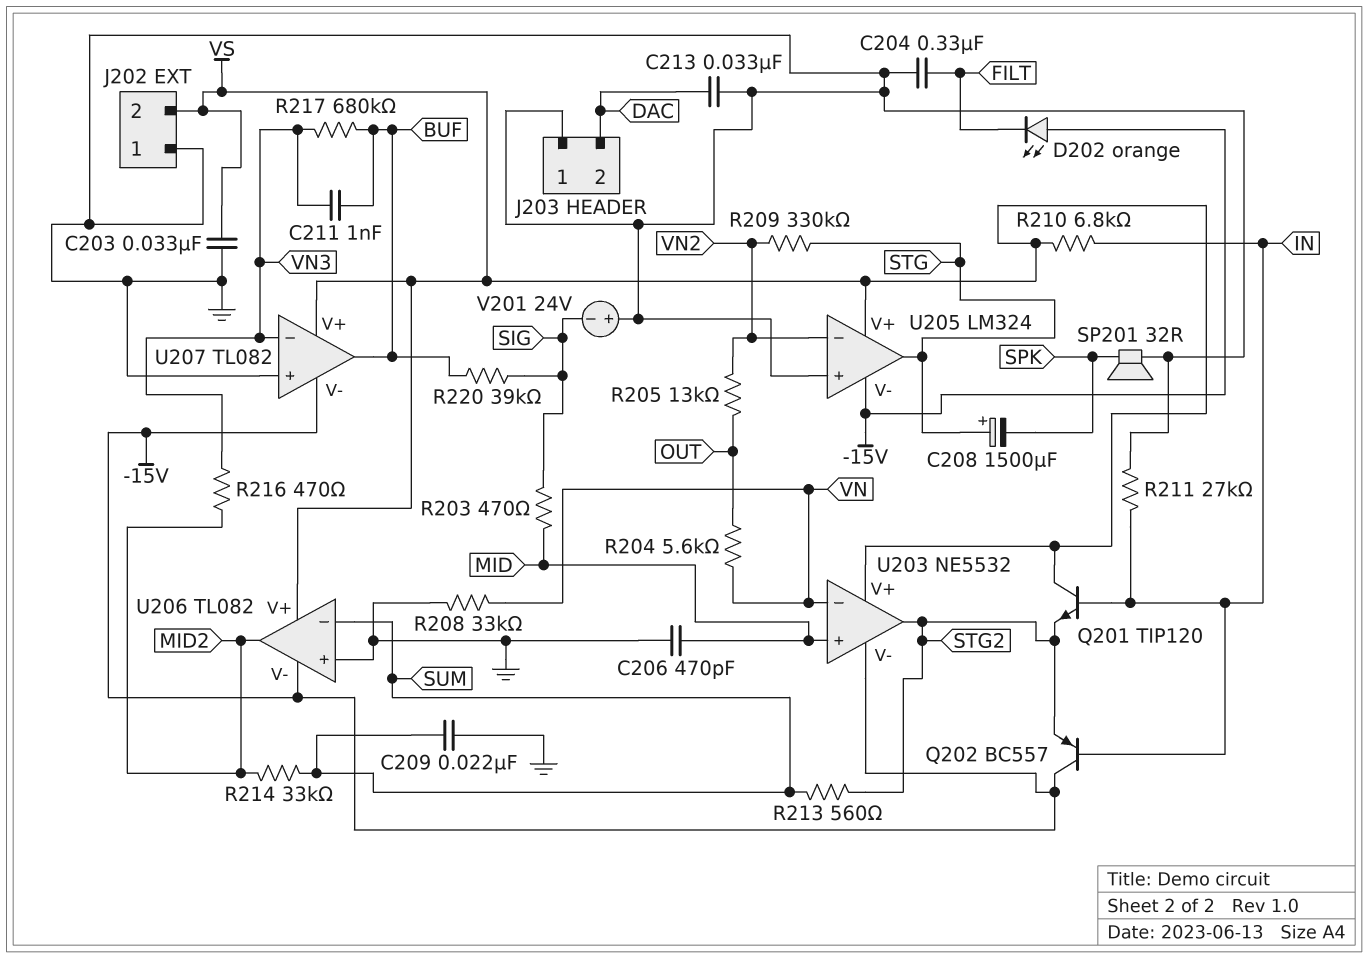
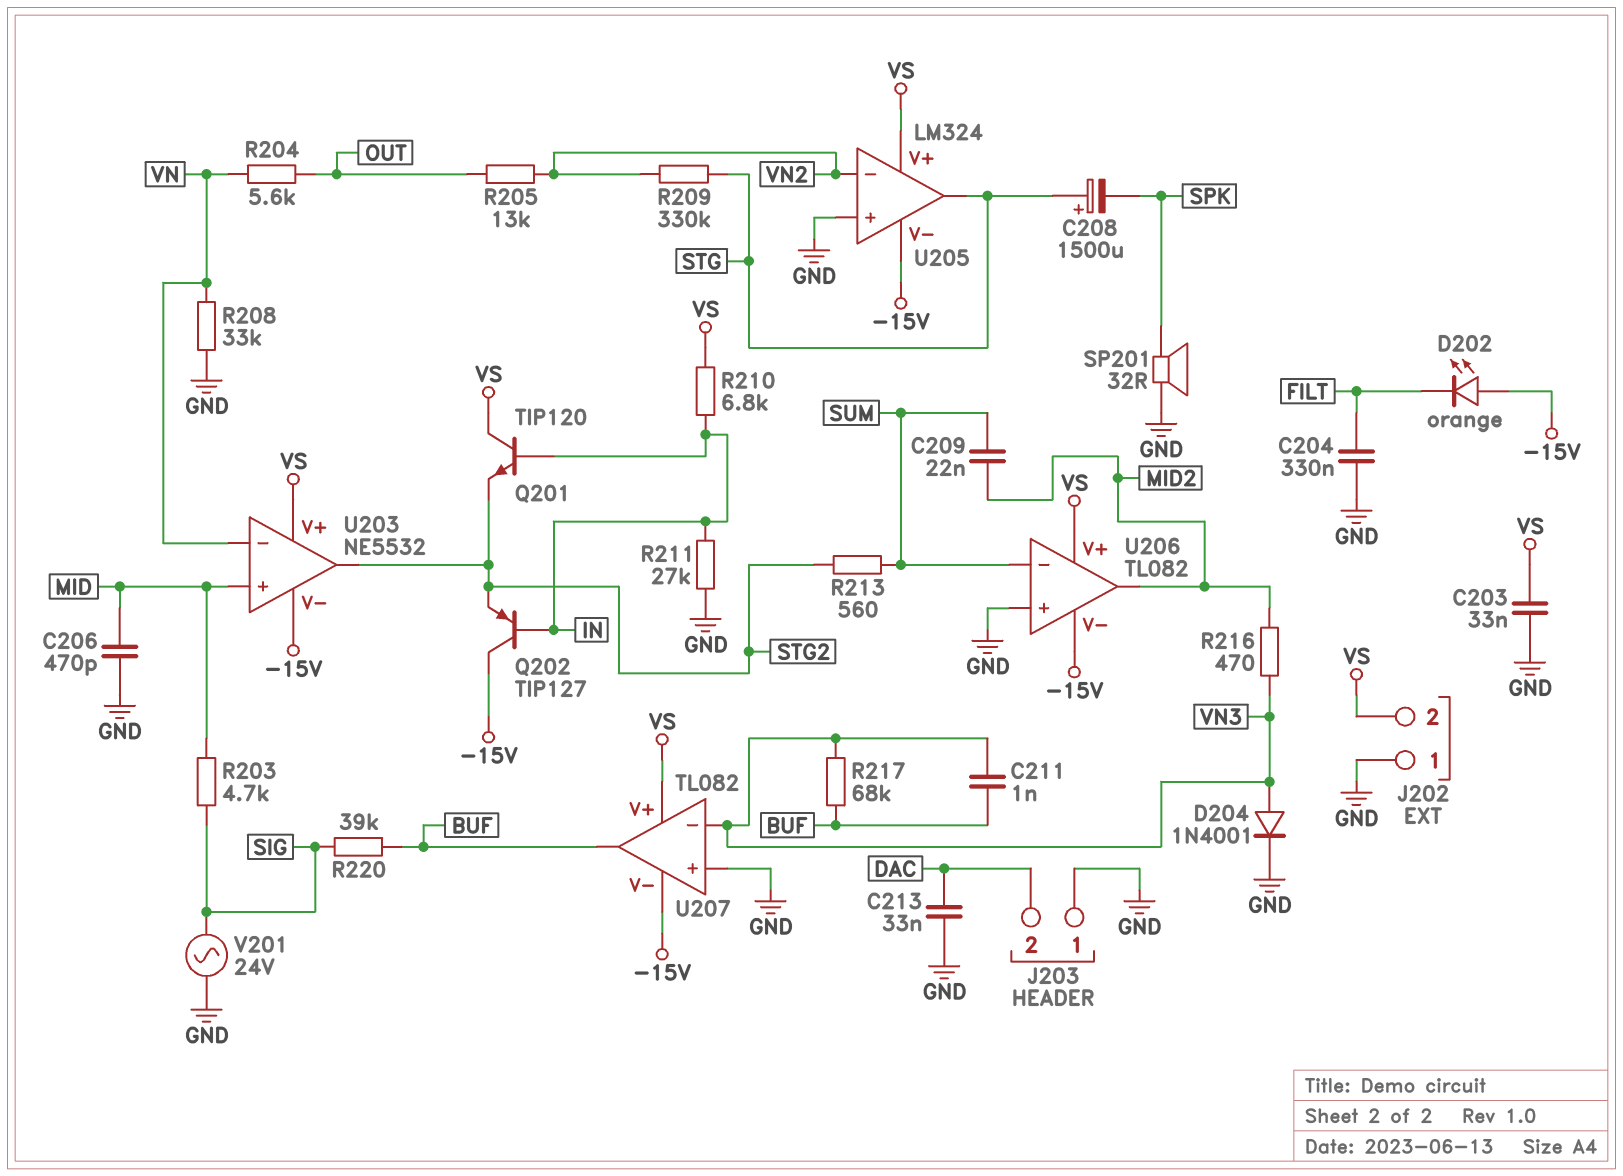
C209: 22nF (GND, SUM) -> 22nF (MID2, SUM)
D204: none -> diode 1N4001 (A VN3, K GND)
Q202: PNP BC557 (B IN, C -15V, E STG2) -> PNP TIP127 (B IN, C -15V, E STG2)
R203: 470 (MID, SIG) -> 4.7k (MID, SIG)
R214: 33k (MID2, SUM) -> none
R217: 680k (BUF, VN3) -> 68k (BUF, VN3)
V201: 24V (plus GND, minus SIG) -> AC 24V (GND, SIG)

